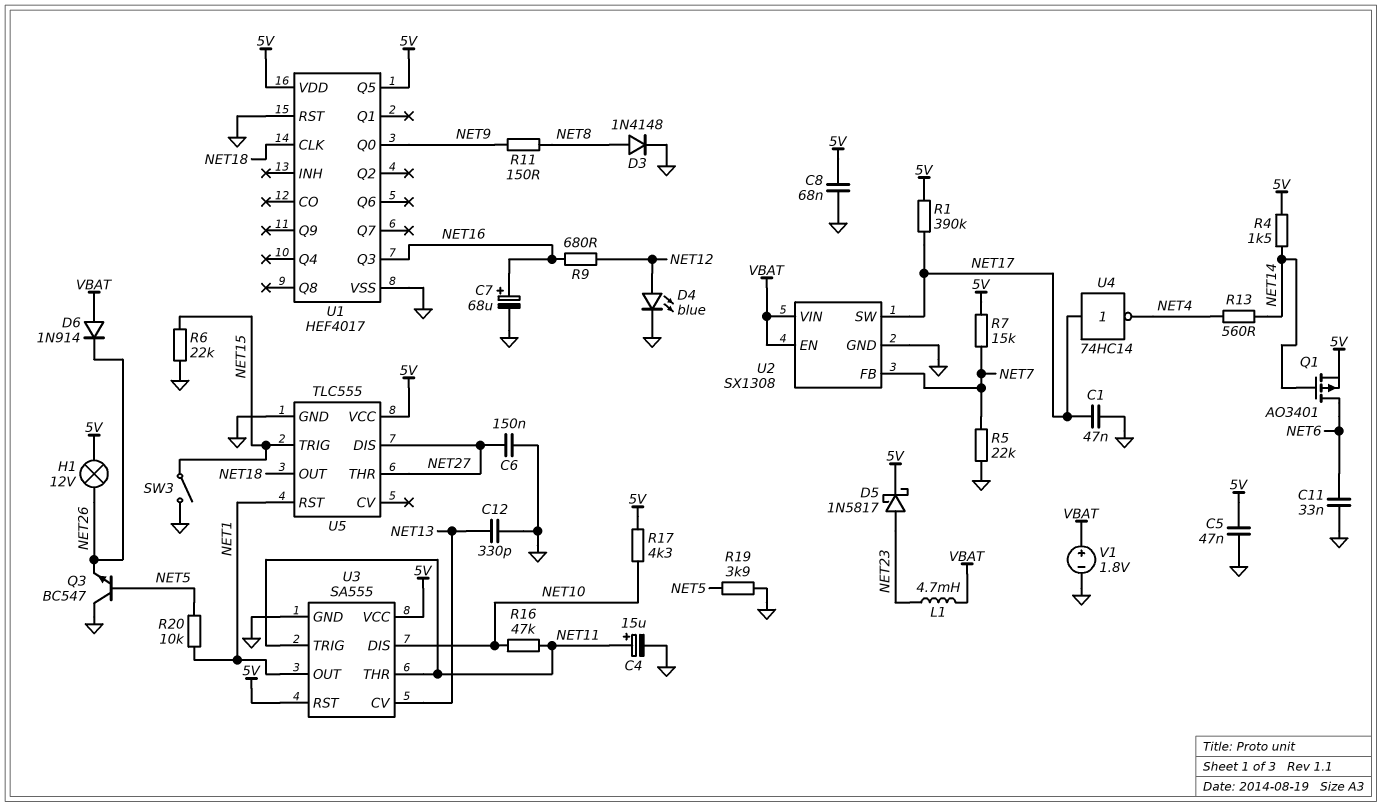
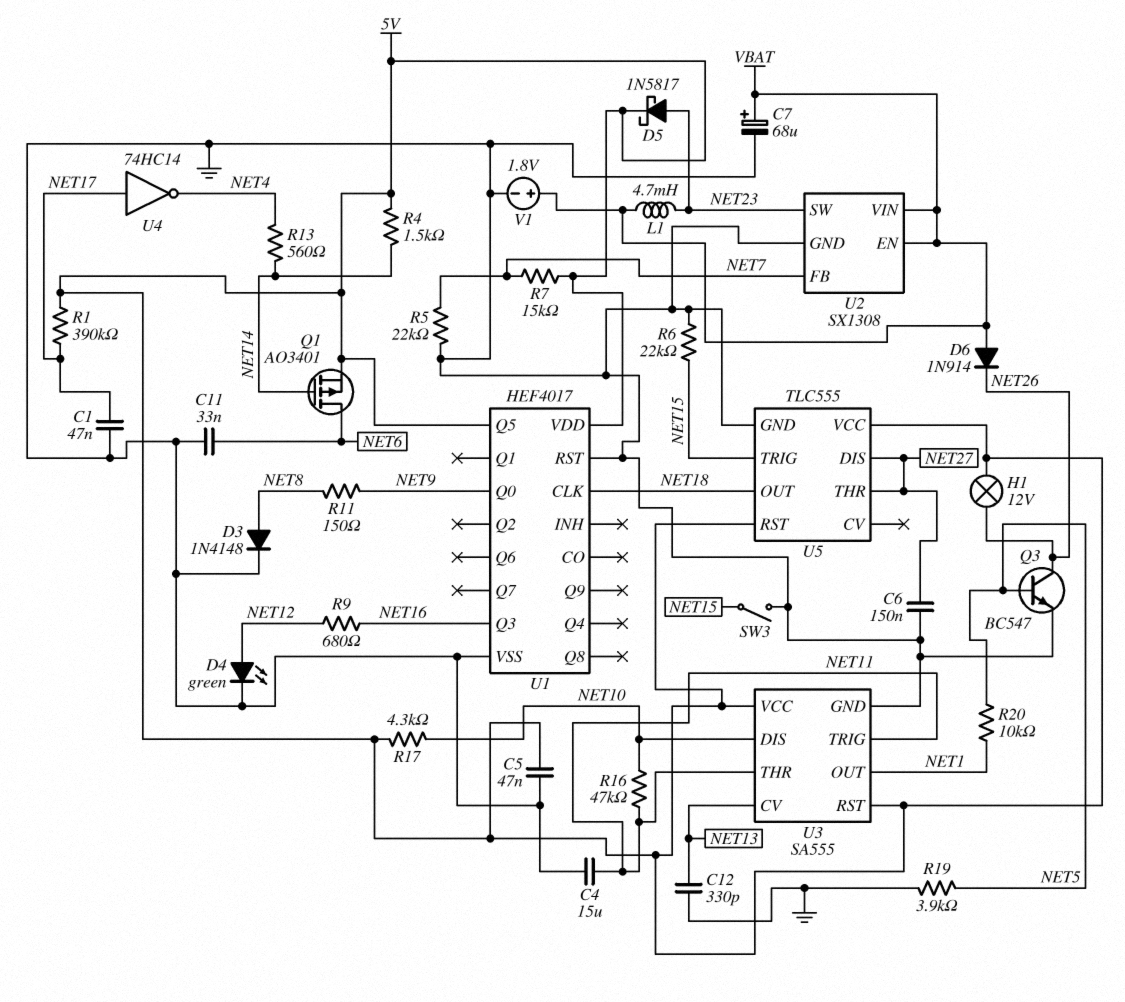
C4: 15uF (plus NET11, minus GND) -> 15uF (GND, NET11)
C7: 68uF (plus NET16, minus GND) -> 68uF (plus VBAT, minus GND)
C8: 68nF (5V, GND) -> none
D4: LED blue (A NET12, K GND) -> LED green (A NET12, K GND)
Q3: NPN BC547 (B NET5, C GND, E NET26) -> NPN BC547 (B NET5, C NET26, E GND)
U2 pin SW: NET17 -> NET23
U5 pin RST: NET1 -> 5V

